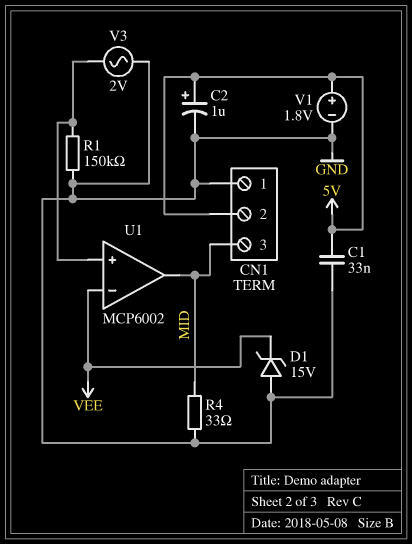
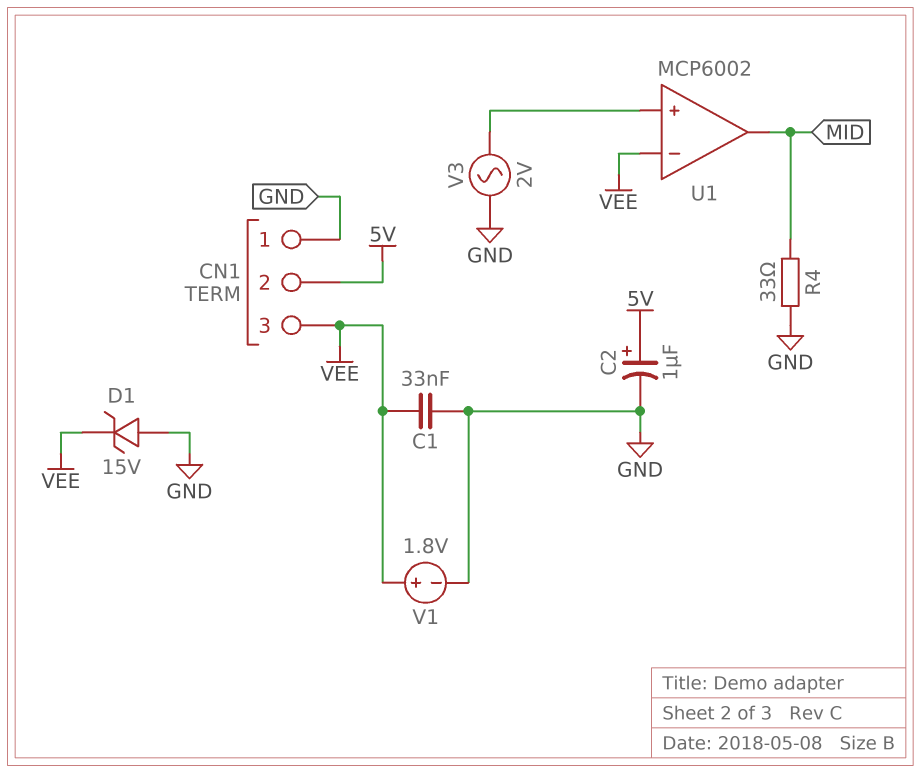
C1: 33nF (5V, GND) -> 33nF (GND, VEE)
CN1 pin 3: MID -> VEE
R1: 150k (GND, U1/in+) -> none
V1: 1.8V (plus 5V, minus GND) -> 1.8V (plus VEE, minus GND)

